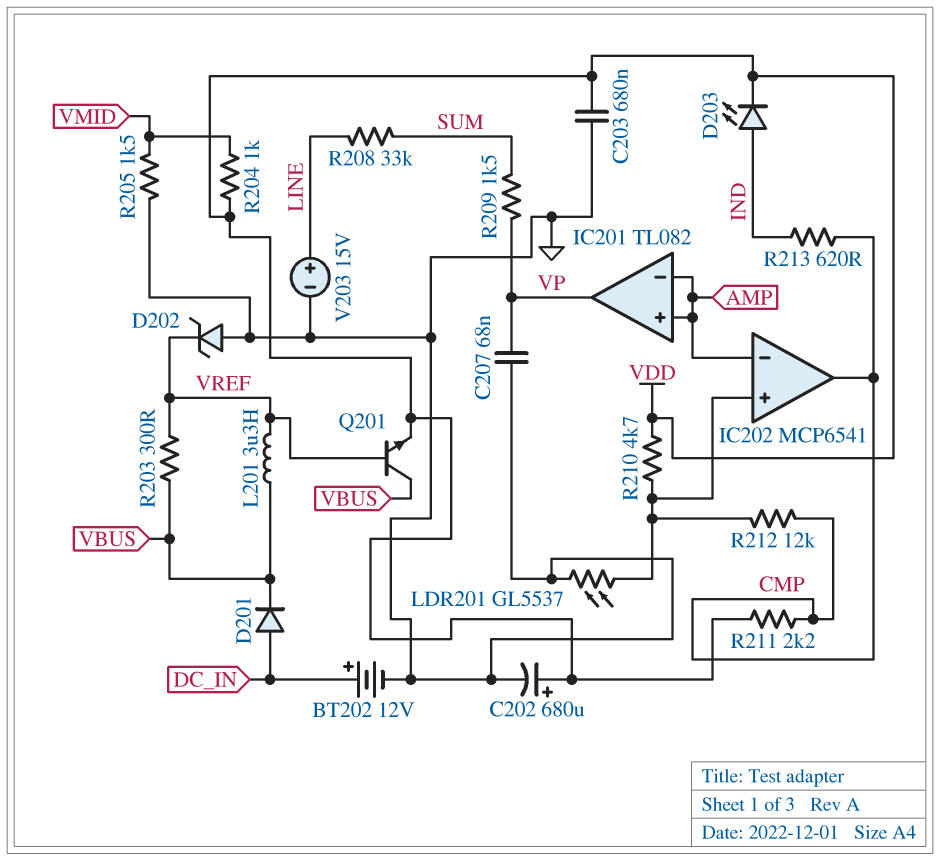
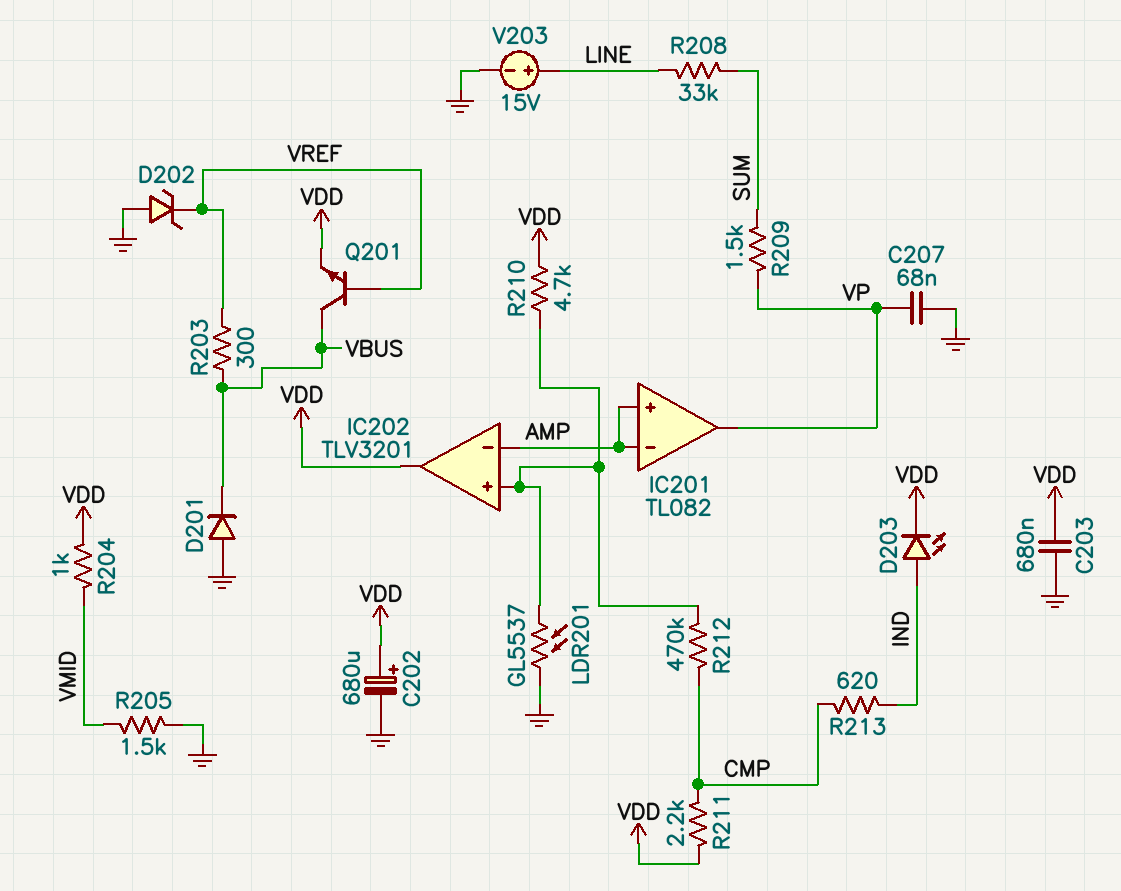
BT202: 12V (plus DC_IN, minus GND) -> none
D201: diode (A DC_IN, K VBUS) -> diode (A GND, K VBUS)
IC202: MCP6541 -> TLV3201
IC202 pin out: CMP -> VDD
L201: 3.3uH (VBUS, VREF) -> none
R212: 12k (CMP, IC202/in+) -> 470k (CMP, IC202/in+)

